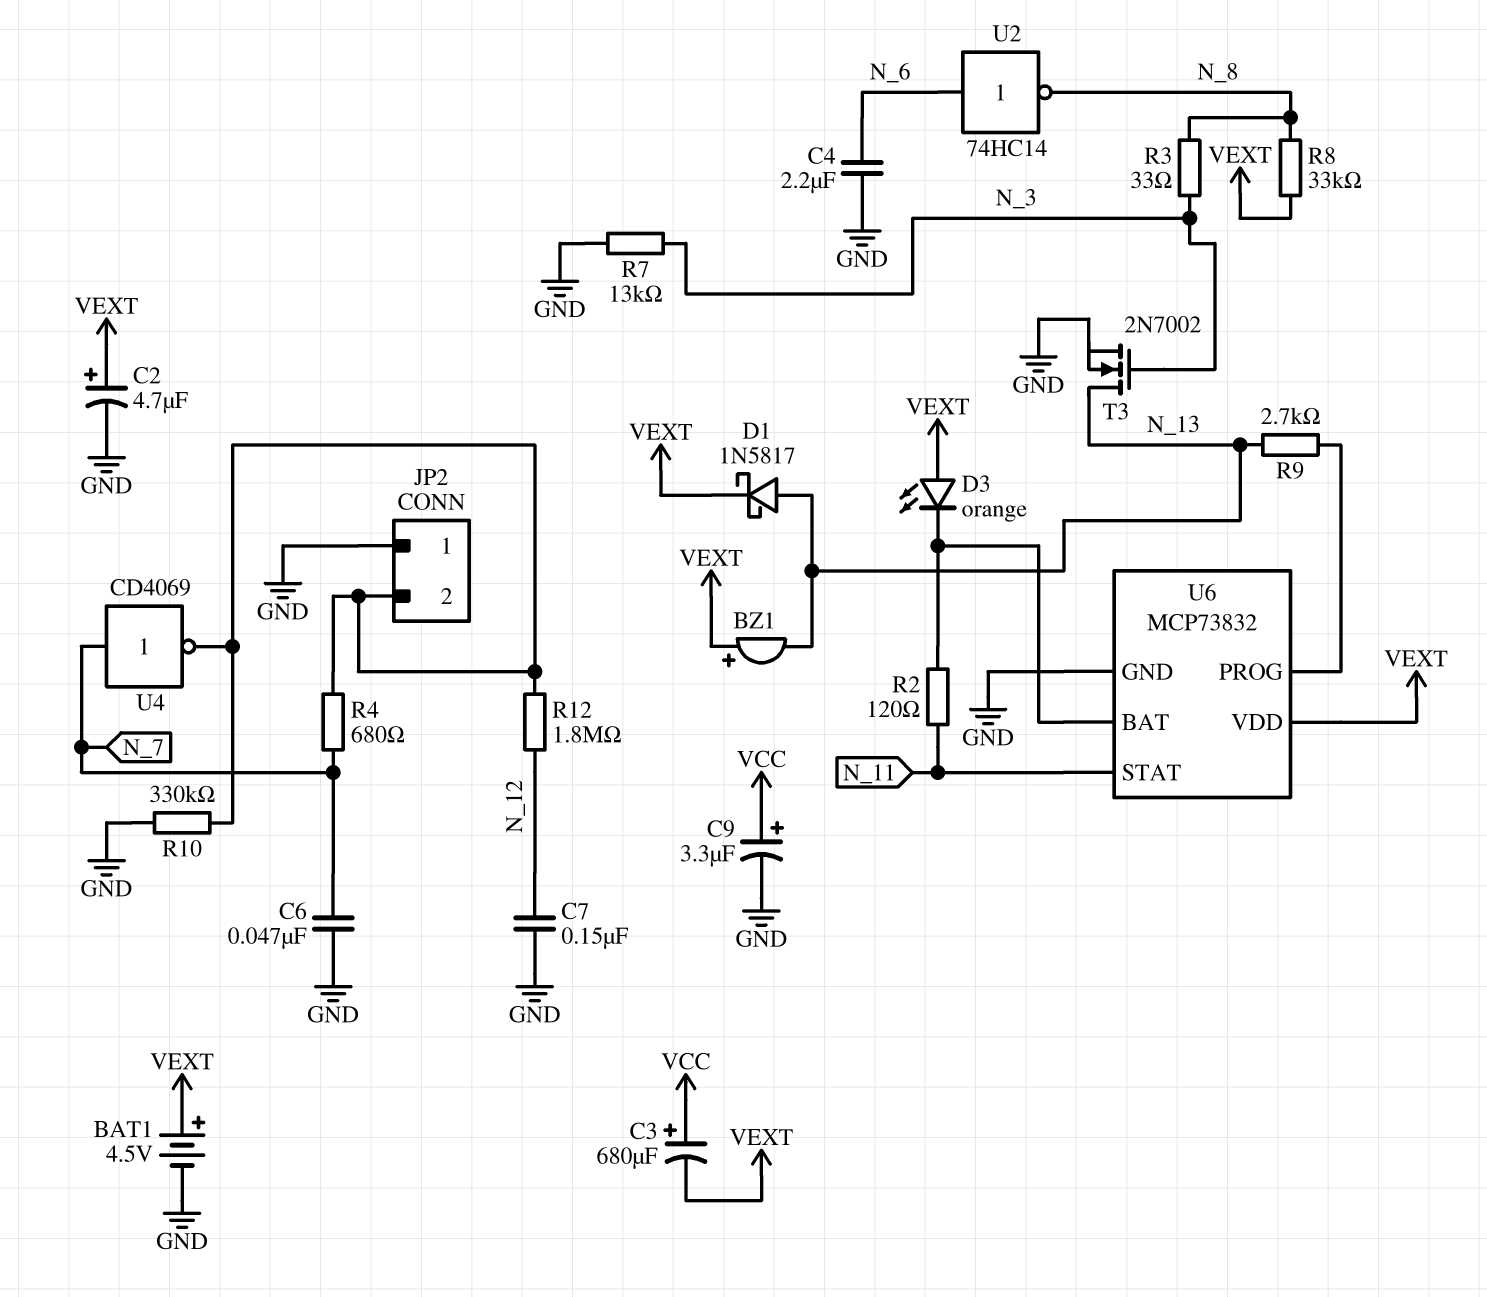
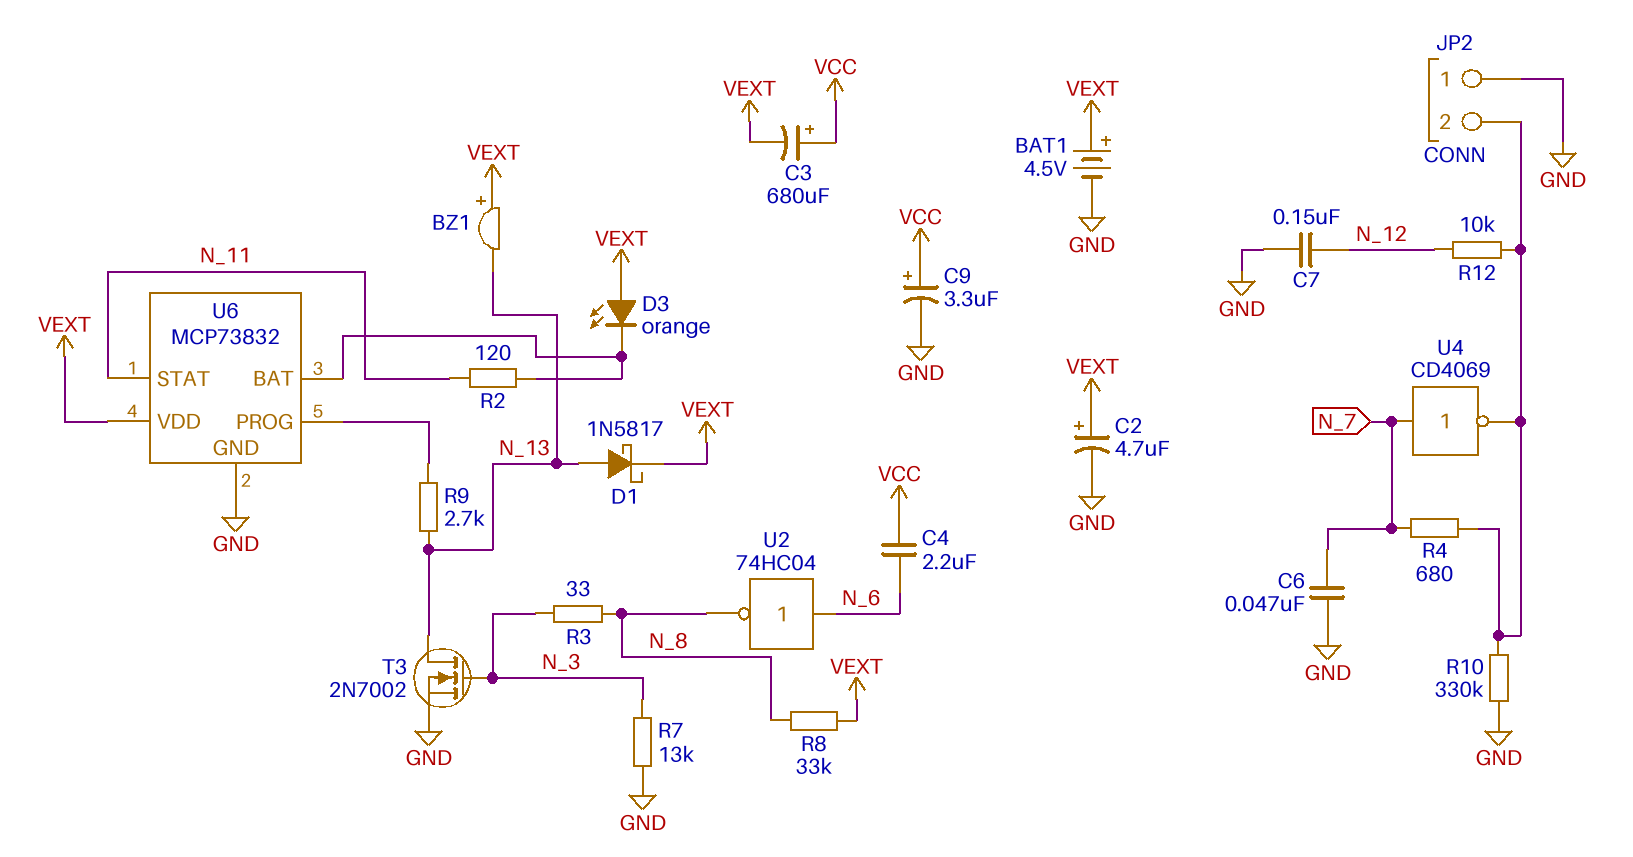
C4: 2.2uF (GND, N_6) -> 2.2uF (N_6, VCC)
R12: 1.8M (JP2/2, N_12) -> 10k (JP2/2, N_12)
U2: NOT 74HC14 (in N_6, out N_8) -> NOT 74HC04 (in N_6, out N_8)

